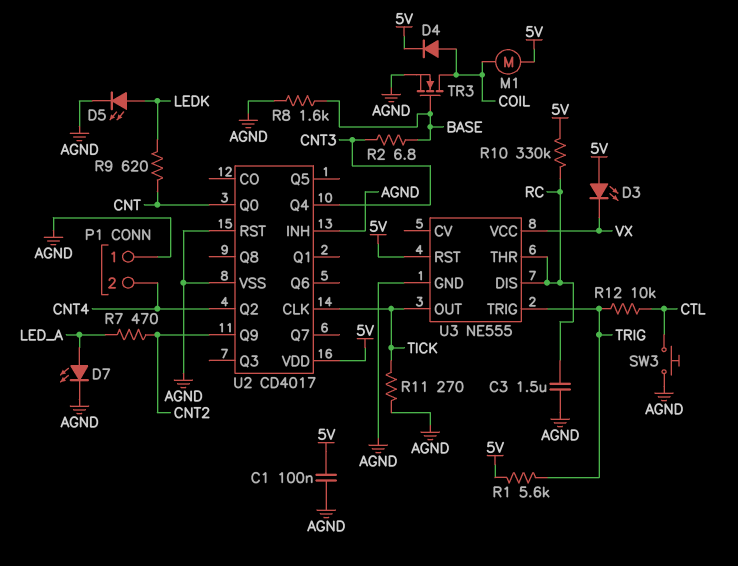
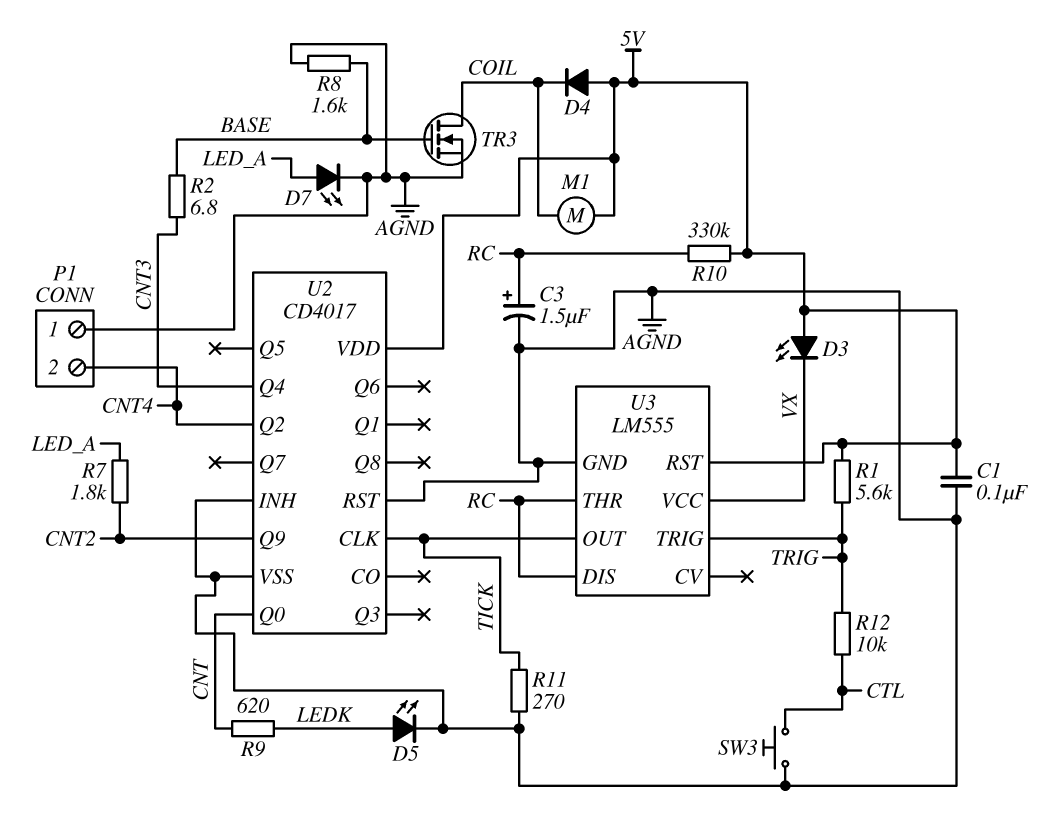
C3: 1.5uF (AGND, RC) -> 1.5uF (plus RC, minus AGND)
D4: diode (A COIL, K 5V) -> diode (A 5V, K COIL)
R7: 470 (CNT2, LED_A) -> 1.8k (CNT2, LED_A)
U3: NE555 -> LM555

